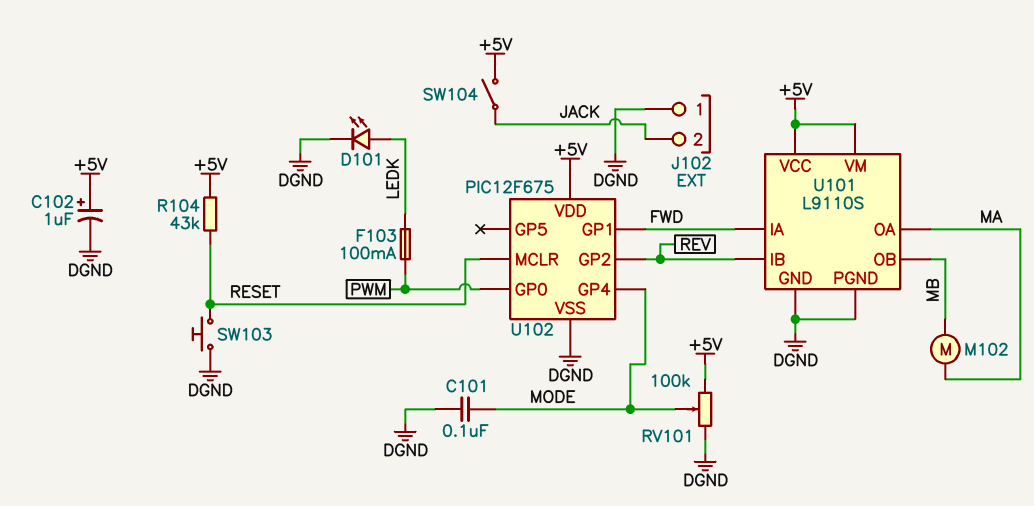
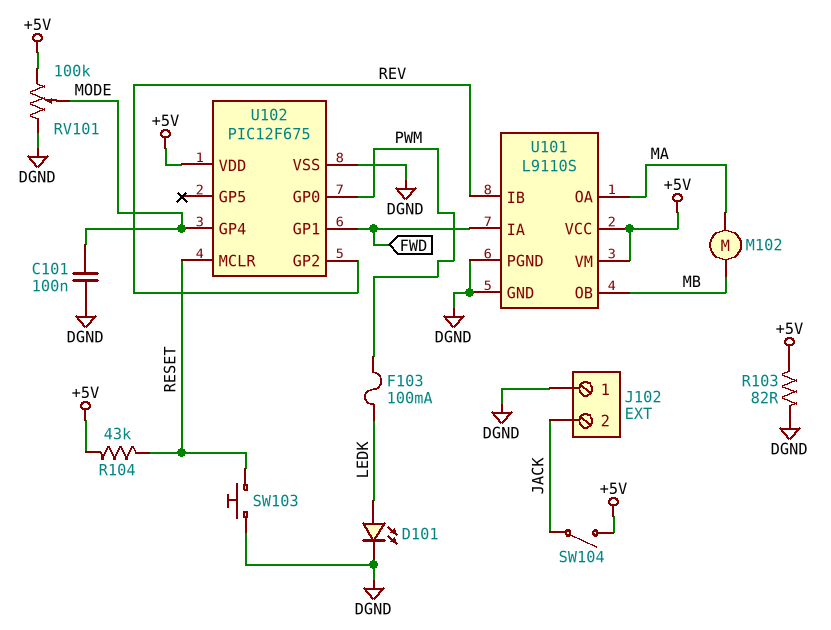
C102: 1uF (plus +5V, minus DGND) -> none
R103: none -> 82 (+5V, DGND)

